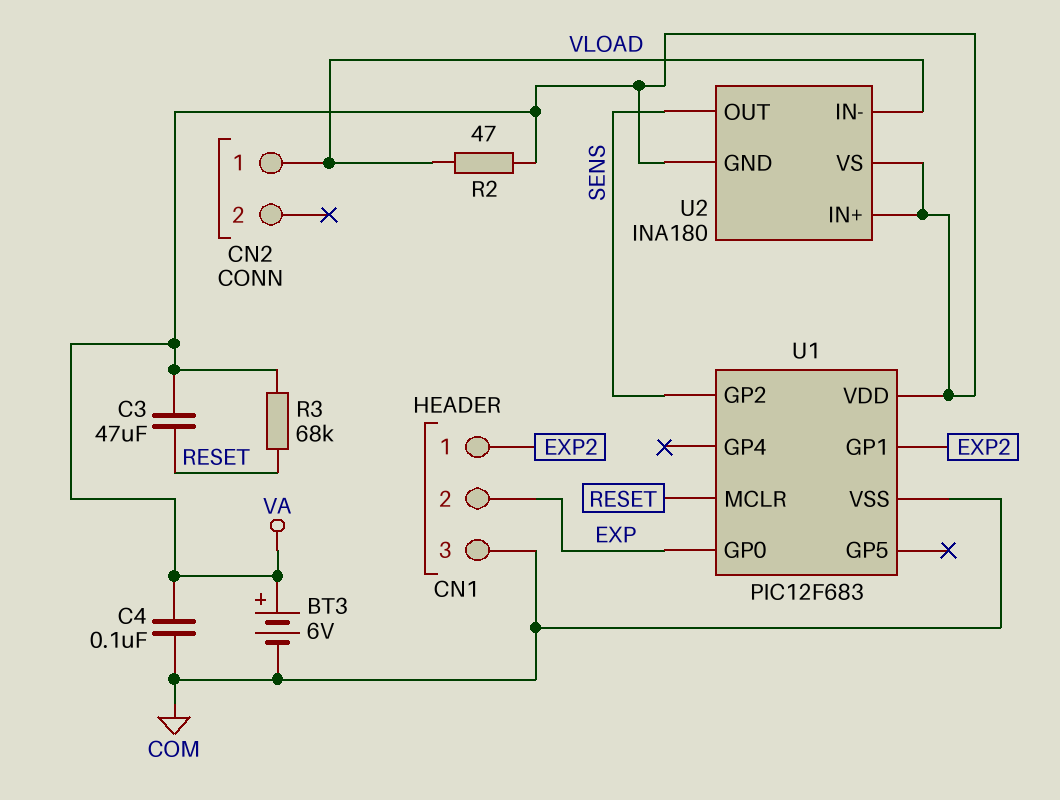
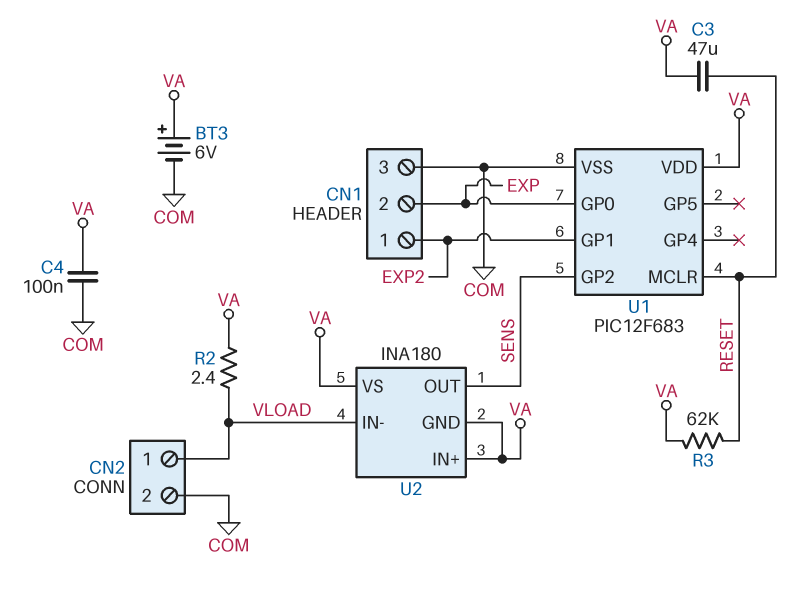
CN2 pin 2: none -> COM
R2: 47 (VA, VLOAD) -> 2.4 (VA, VLOAD)
R3: 68k (RESET, VA) -> 62k (RESET, VA)

